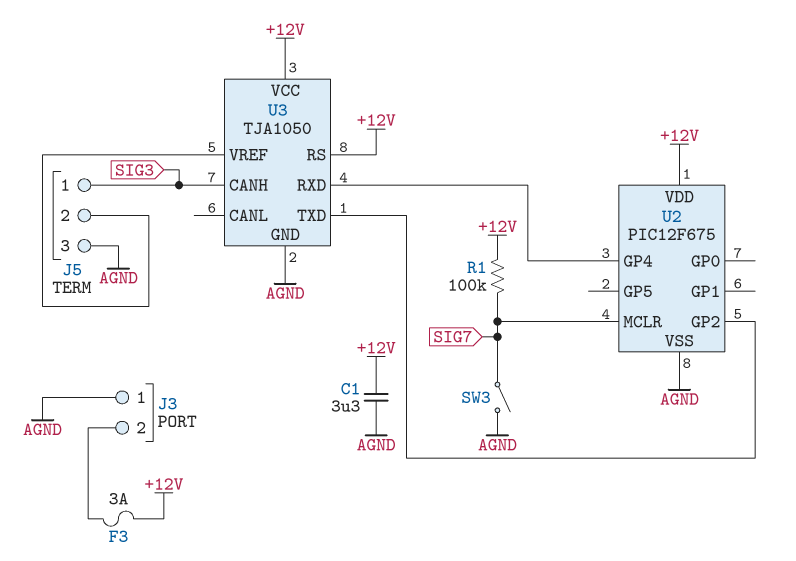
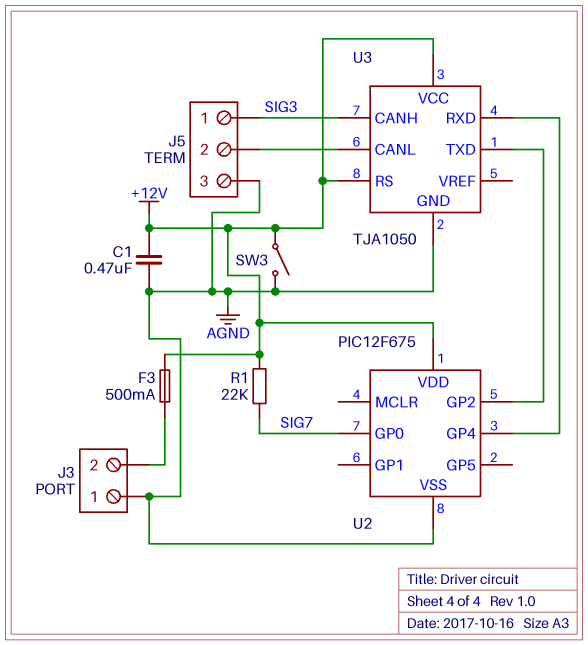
C1: 3.3uF (+12V, AGND) -> 470nF (+12V, AGND)
F3: 3A (+12V, J3/2) -> 500mA (+12V, J3/2)
R1: 100k (+12V, SIG7) -> 22k (+12V, SIG7)
SW3: switch (AGND, SIG7) -> switch (+12V, AGND)
U2 pin GP0: none -> SIG7
U2 pin MCLR: SIG7 -> none
U3 pin CANL: none -> J5/2
U3 pin VREF: J5/2 -> none

